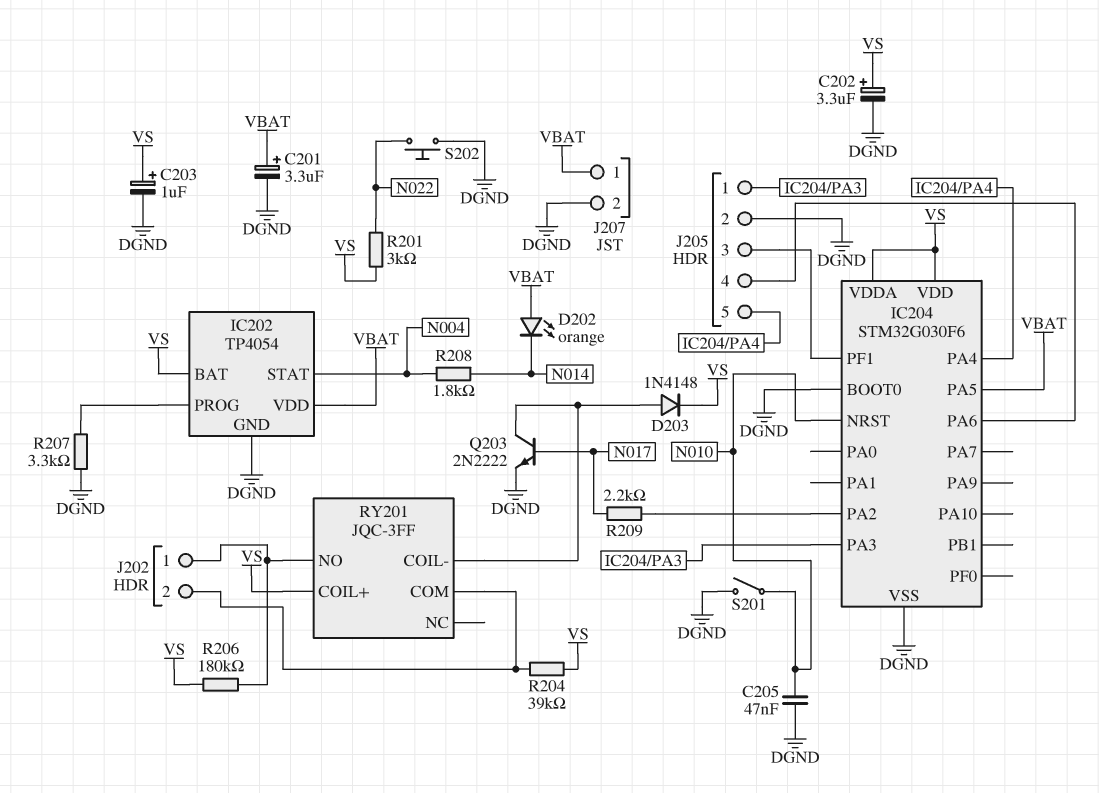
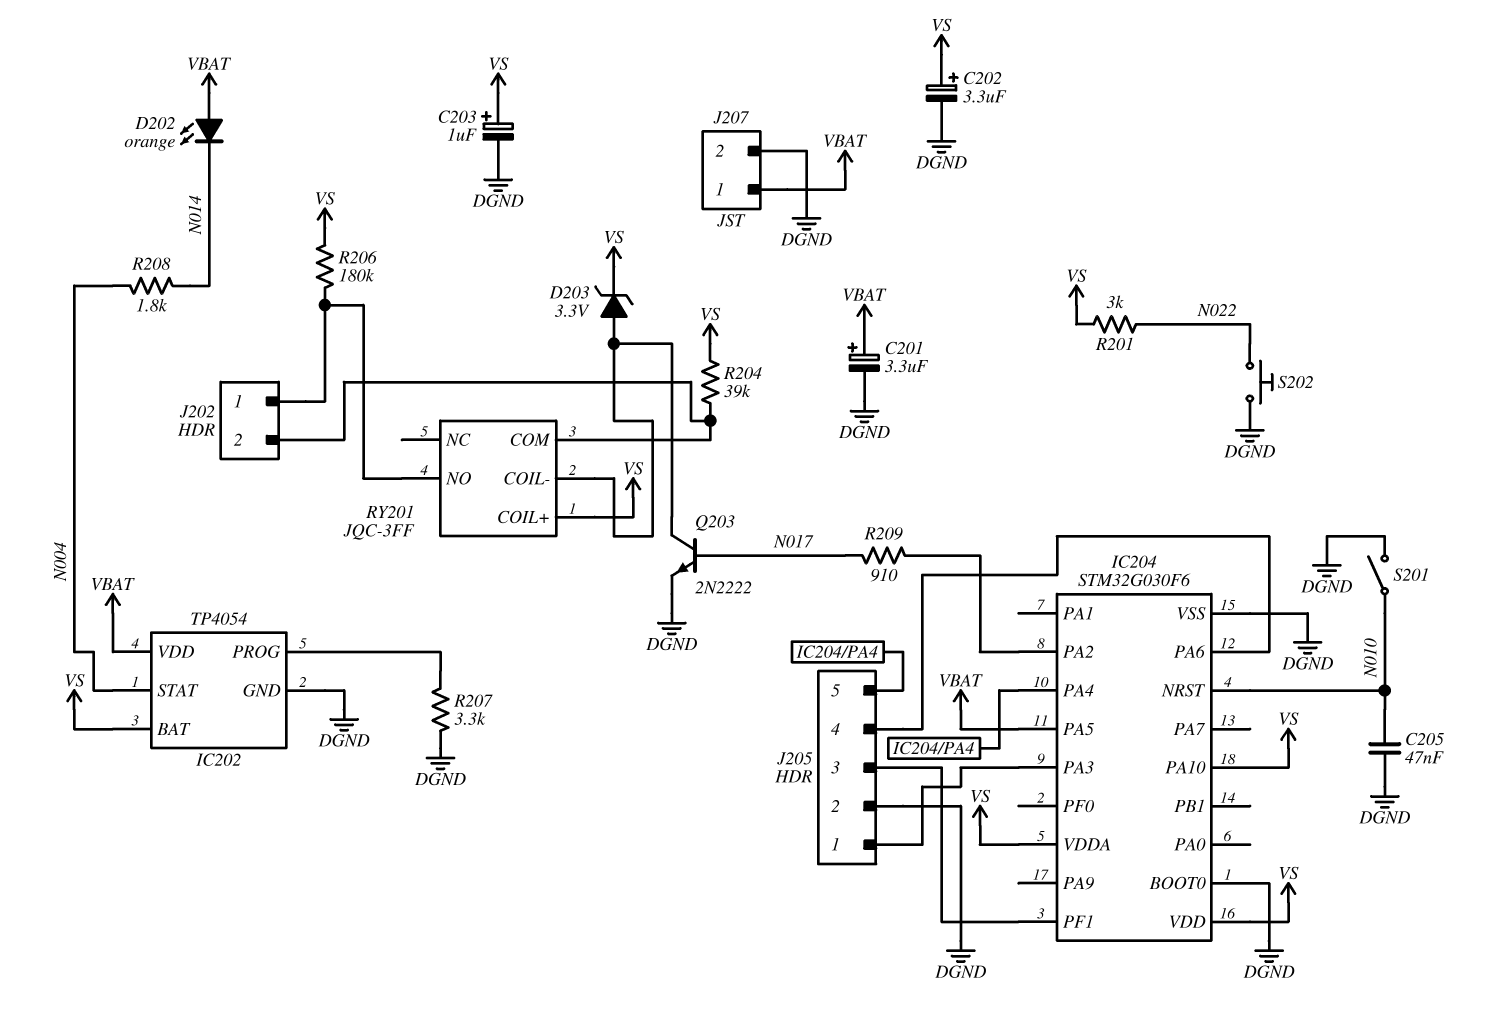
D203: diode 1N4148 (A RY201/COIL-, K VS) -> zener 3.3V (A RY201/COIL-, K VS)
IC204 pin PA10: none -> VS
R209: 2.2k (IC204/PA2, N017) -> 910 (IC204/PA2, N017)

